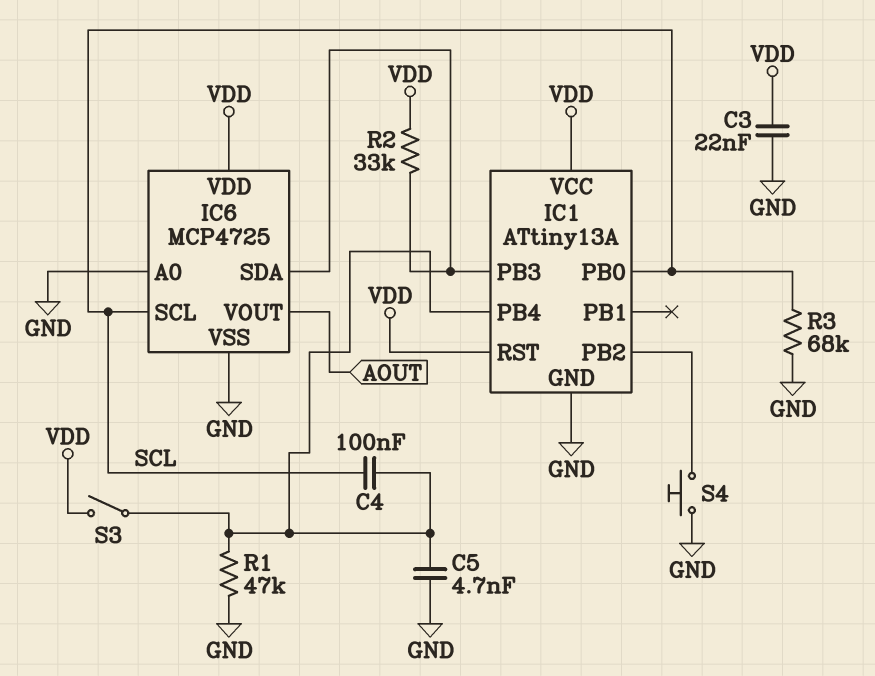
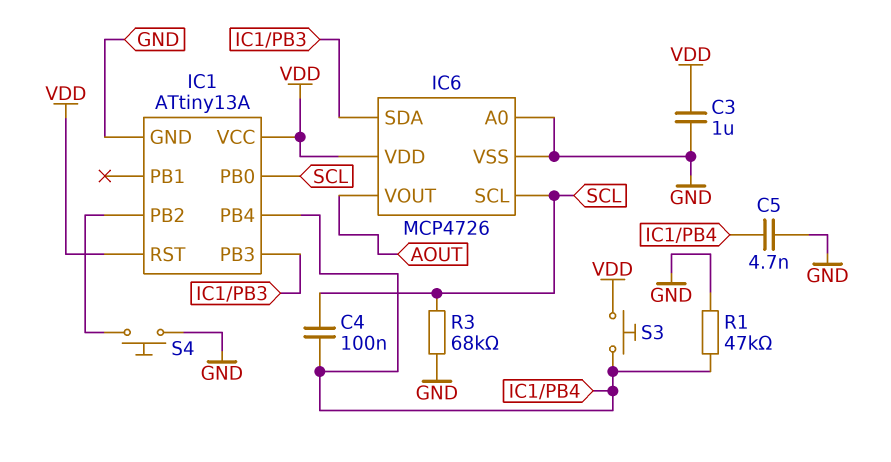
C3: 22nF (GND, VDD) -> 1uF (GND, VDD)
IC6: MCP4725 -> MCP4726
R2: 33k (IC1/PB3, VDD) -> none
S3: switch (IC1/PB4, VDD) -> button (IC1/PB4, VDD)

